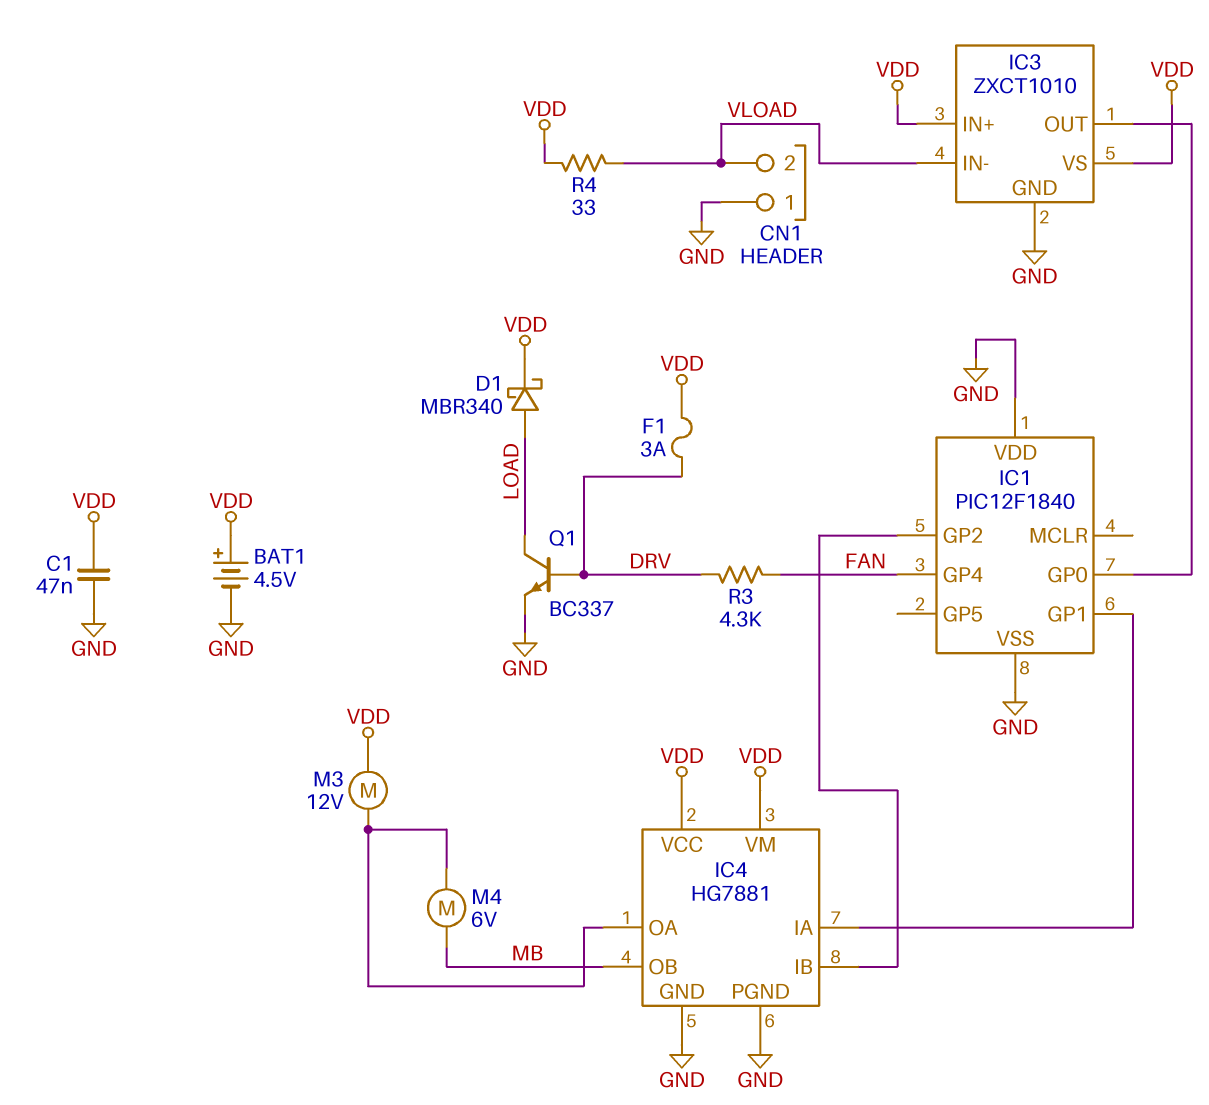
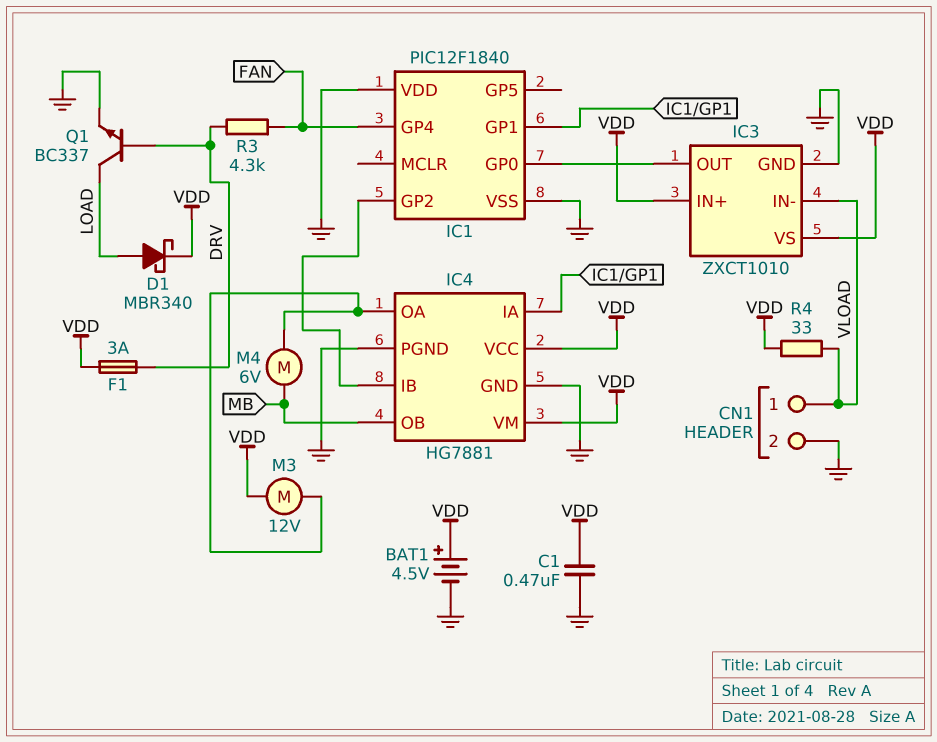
C1: 47nF (GND, VDD) -> 470nF (GND, VDD)
CN1 pin 1: GND -> VLOAD
CN1 pin 2: VLOAD -> GND

